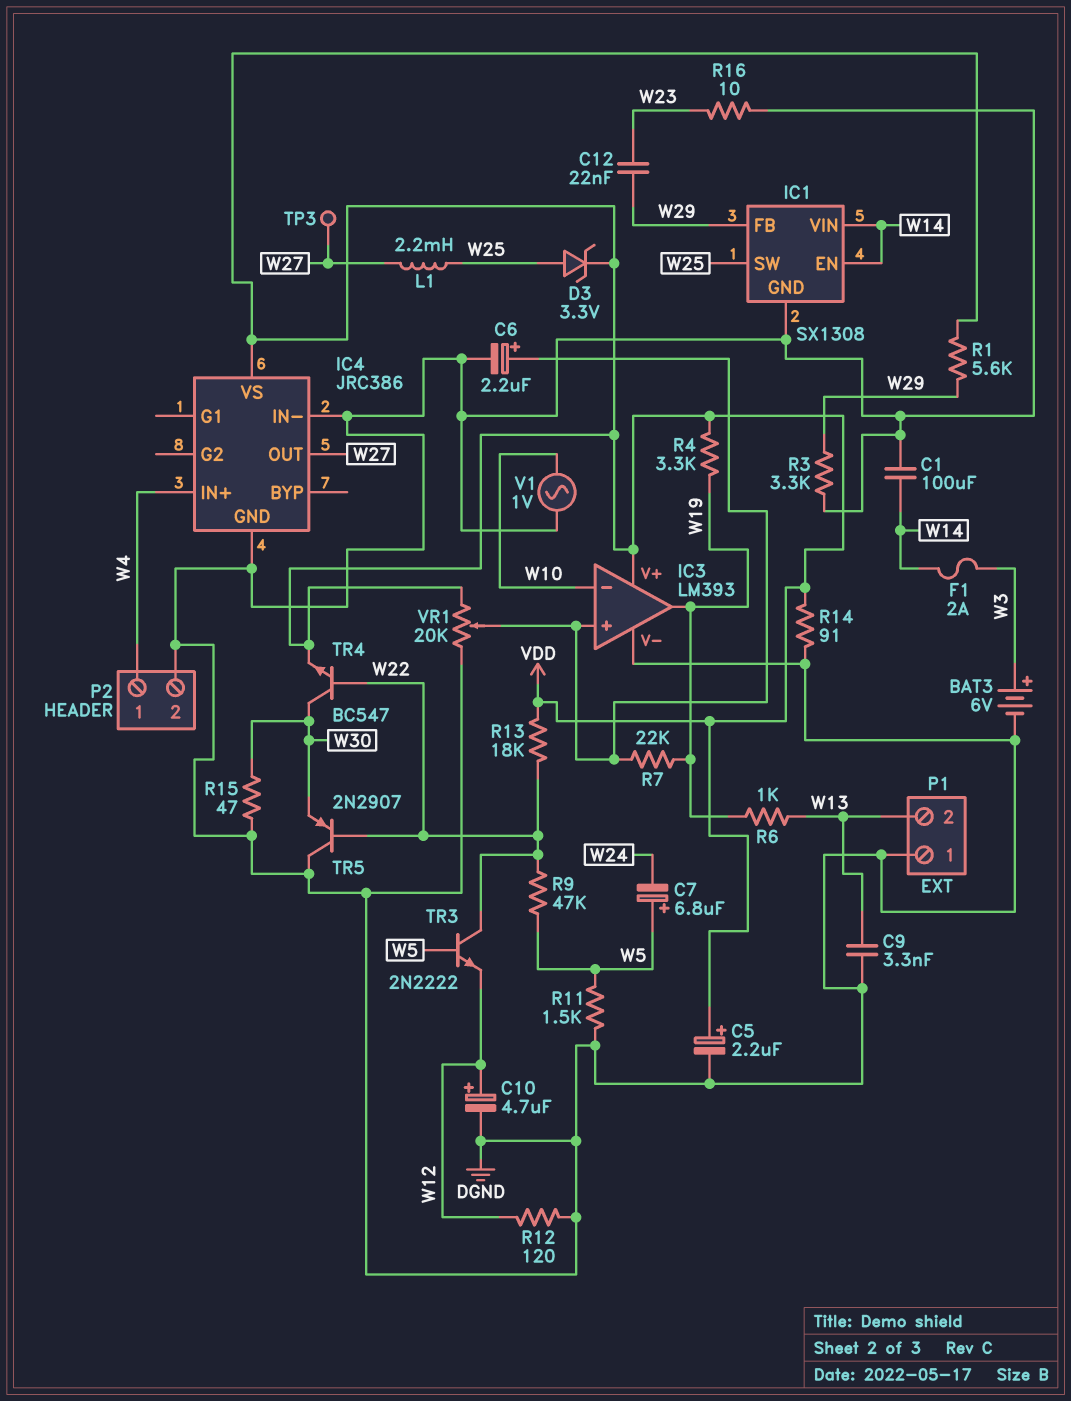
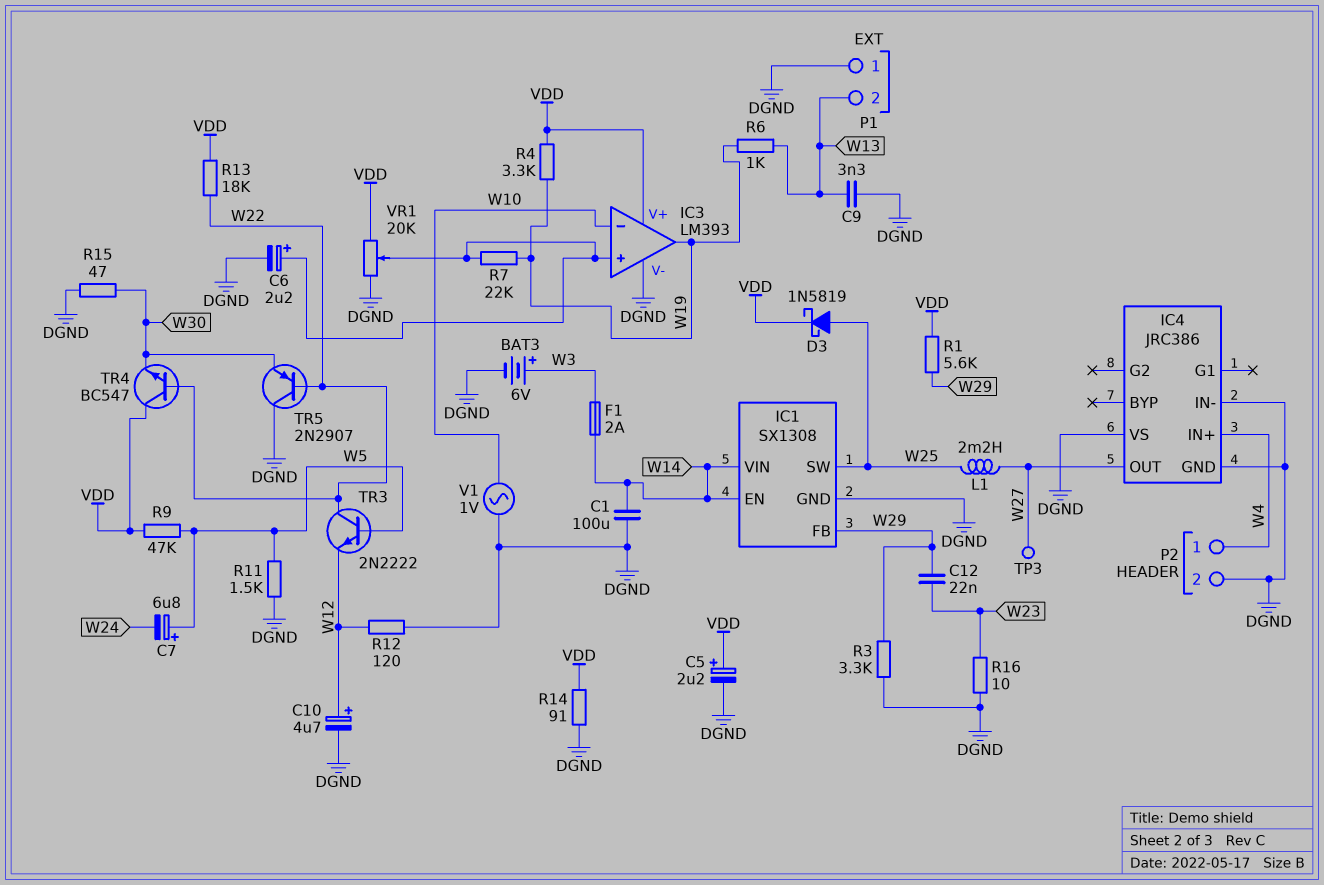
D3: zener 3.3V (A W25, K VDD) -> schottky 1N5819 (A W25, K VDD)
IC4 pin VS: VDD -> DGND
R9: 47k (W5, W22) -> 47k (VDD, W5)
TR4: NPN BC547 (B W22, C W30, E VDD) -> NPN BC547 (B W22, C VDD, E W30)

